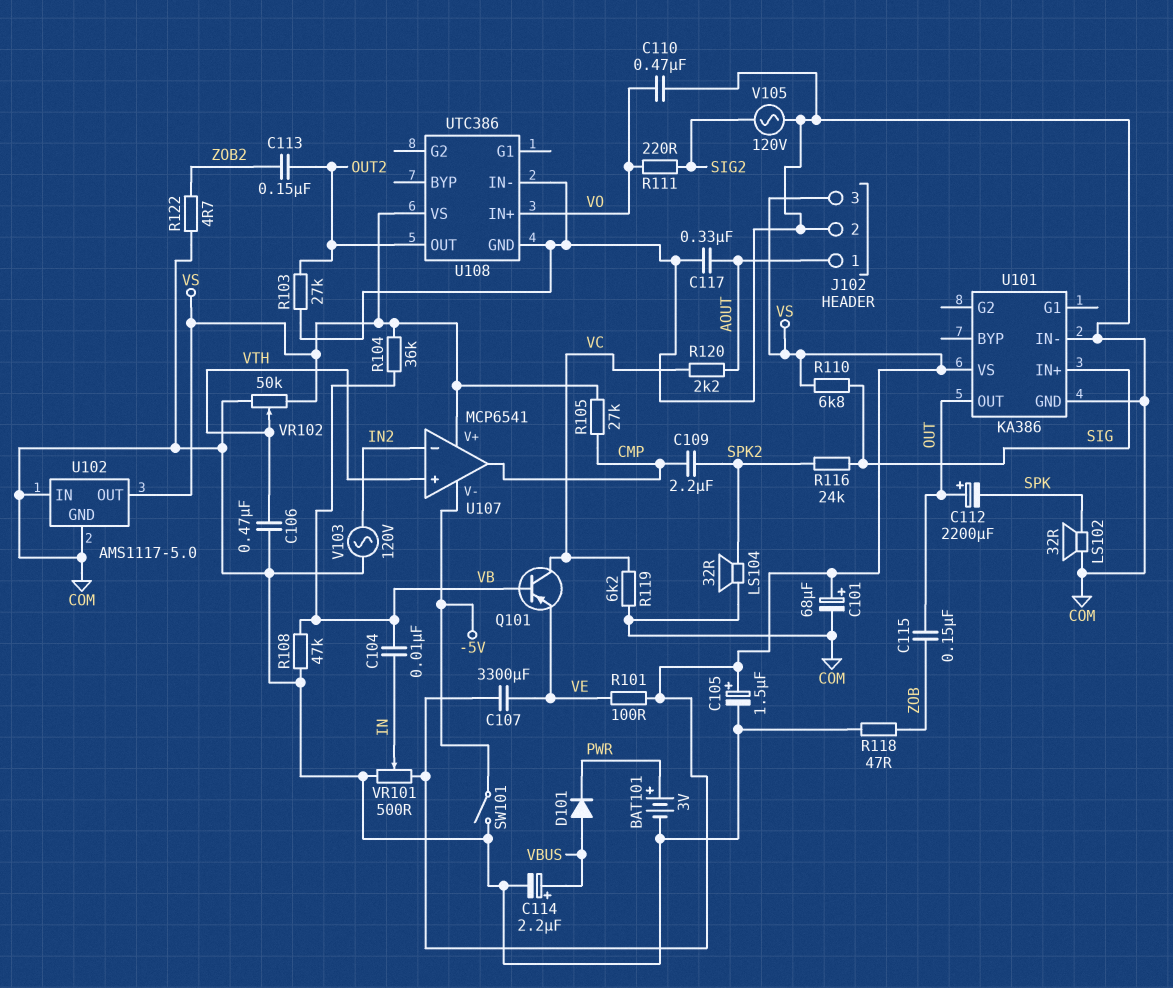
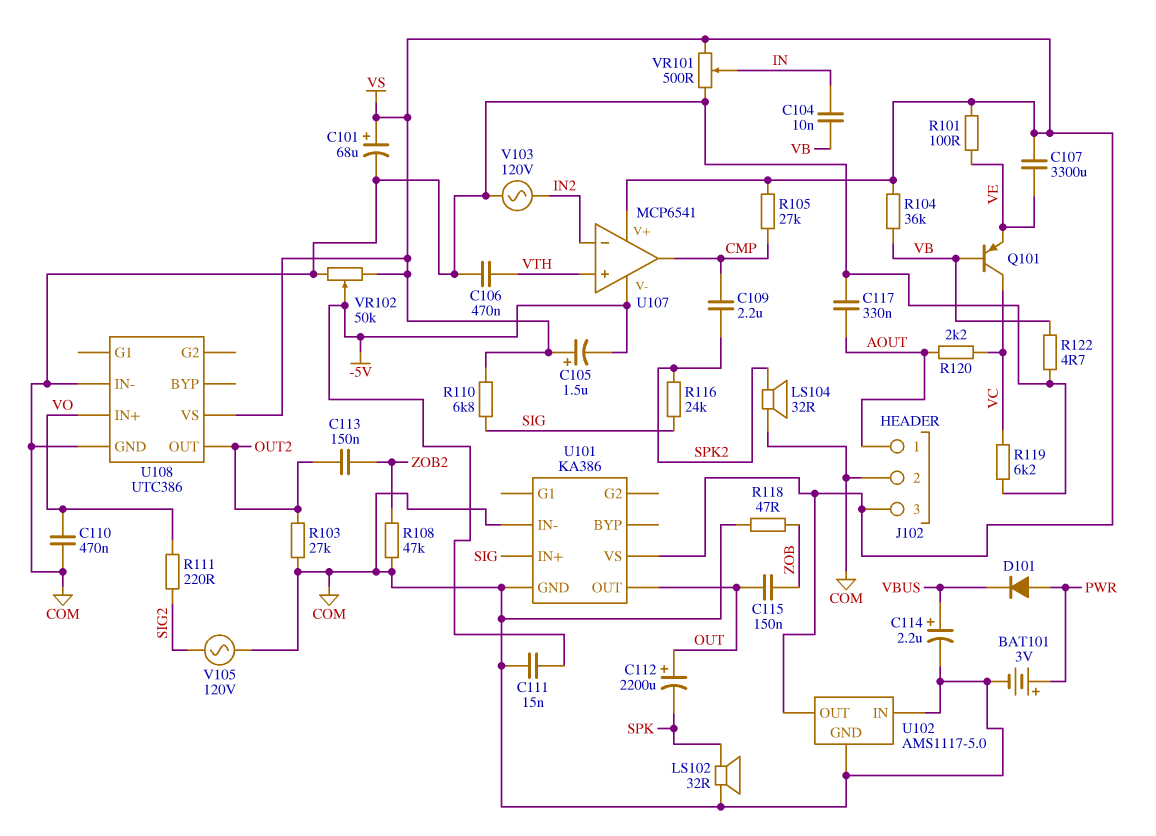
C105: 1.5uF (plus VS, minus COM) -> 1.5uF (plus VS, minus -5V)
C111: none -> 15nF (-5V, COM)
D101: diode (A VBUS, K PWR) -> diode (A PWR, K VBUS)
R108: 47k (COM, VB) -> 47k (COM, ZOB2)
R122: 4.7 (COM, ZOB2) -> 4.7 (COM, VB)
SW101: switch (-5V, COM) -> none
VR102: 50k (COM, VS, wiper VTH) -> 50k (COM, VS, wiper -5V)

